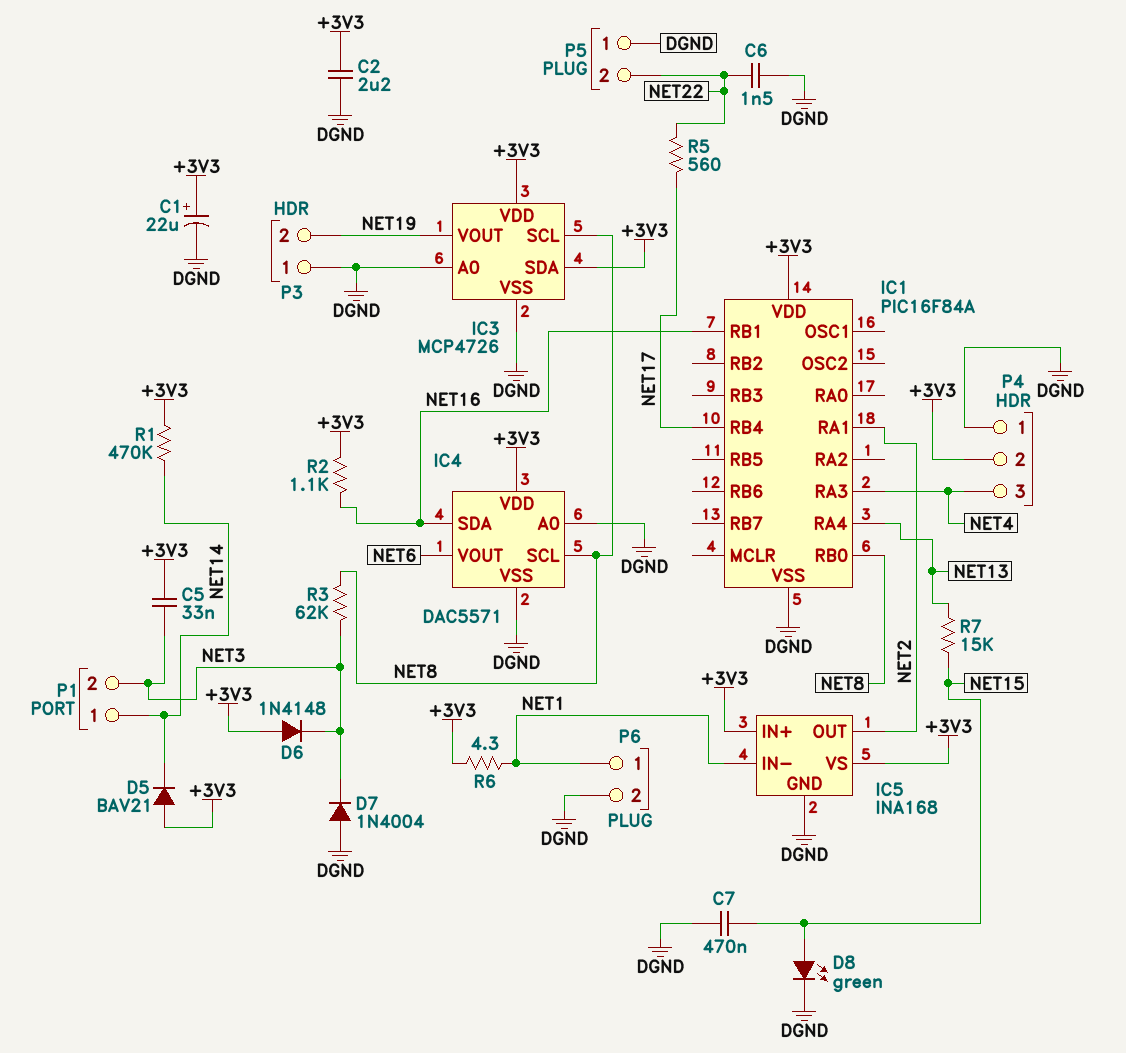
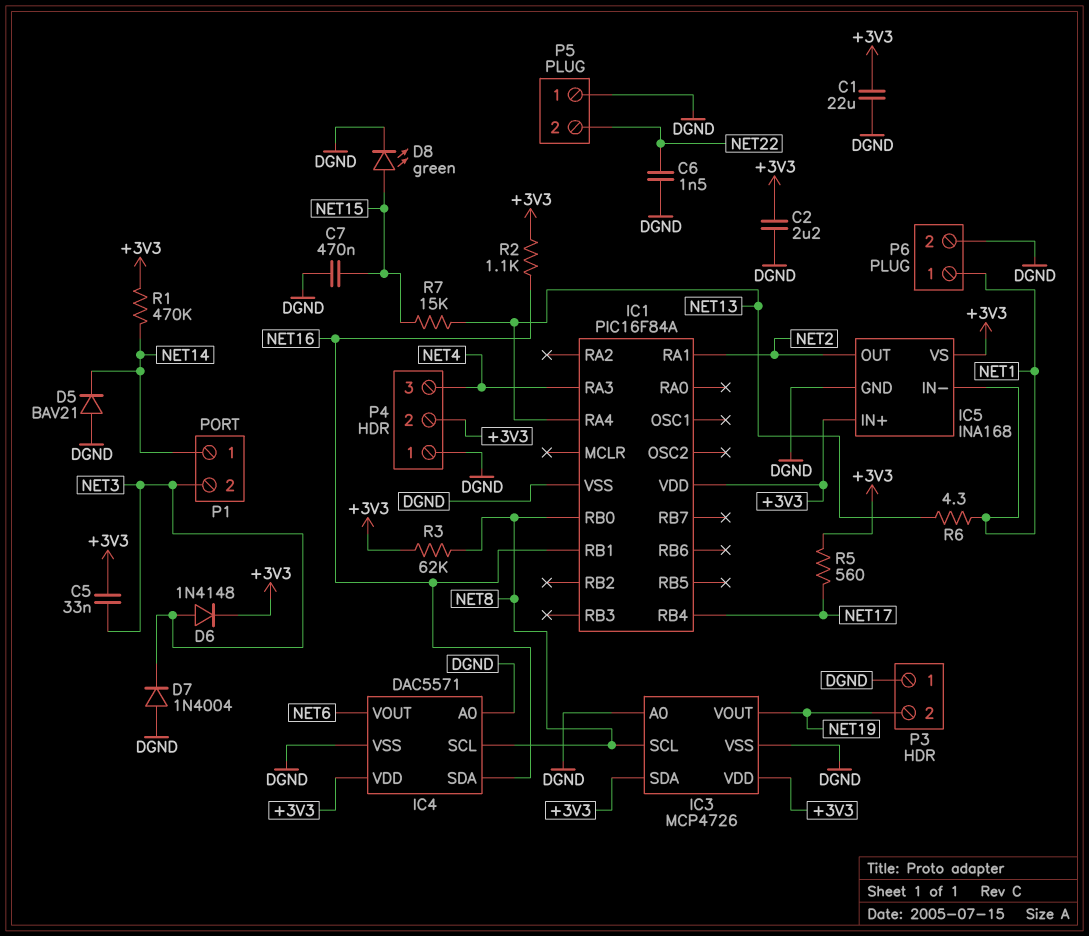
C1: 22uF (plus +3V3, minus DGND) -> 22uF (+3V3, DGND)
D5: diode BAV21 (A +3V3, K NET14) -> diode BAV21 (A DGND, K NET14)
D6: diode 1N4148 (A +3V3, K NET3) -> diode 1N4148 (A NET3, K +3V3)
R3: 62k (NET3, NET8) -> 62k (+3V3, NET8)
R5: 560 (NET17, NET22) -> 560 (+3V3, NET17)
R6: 4.3 (+3V3, NET1) -> 4.3 (NET1, NET13)

